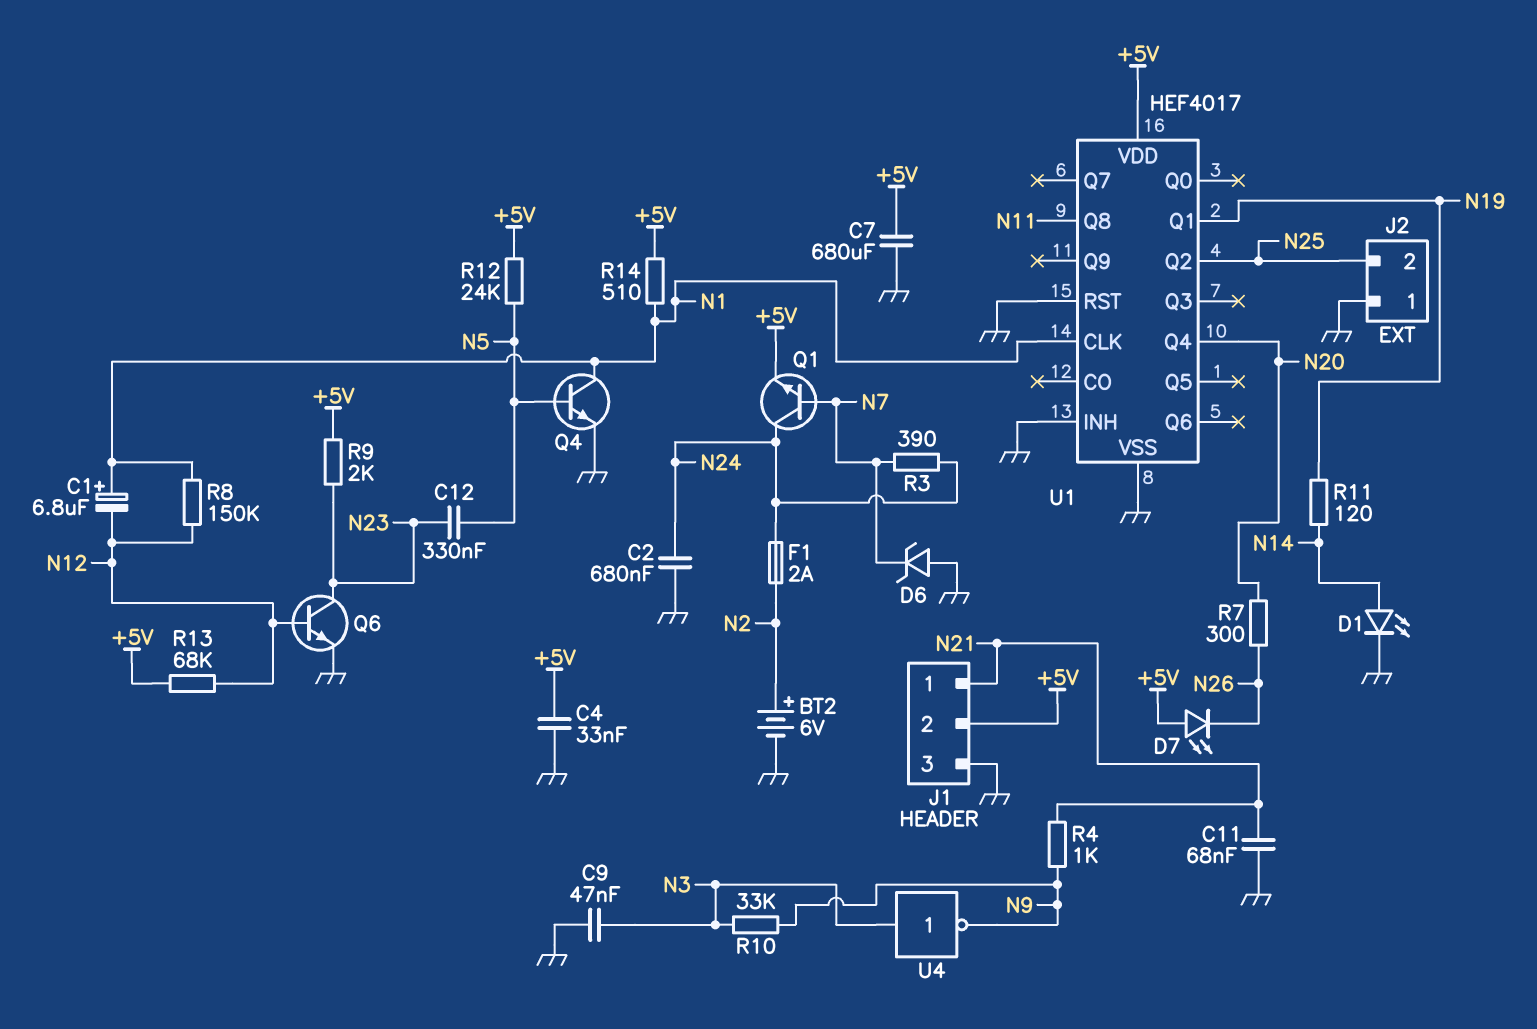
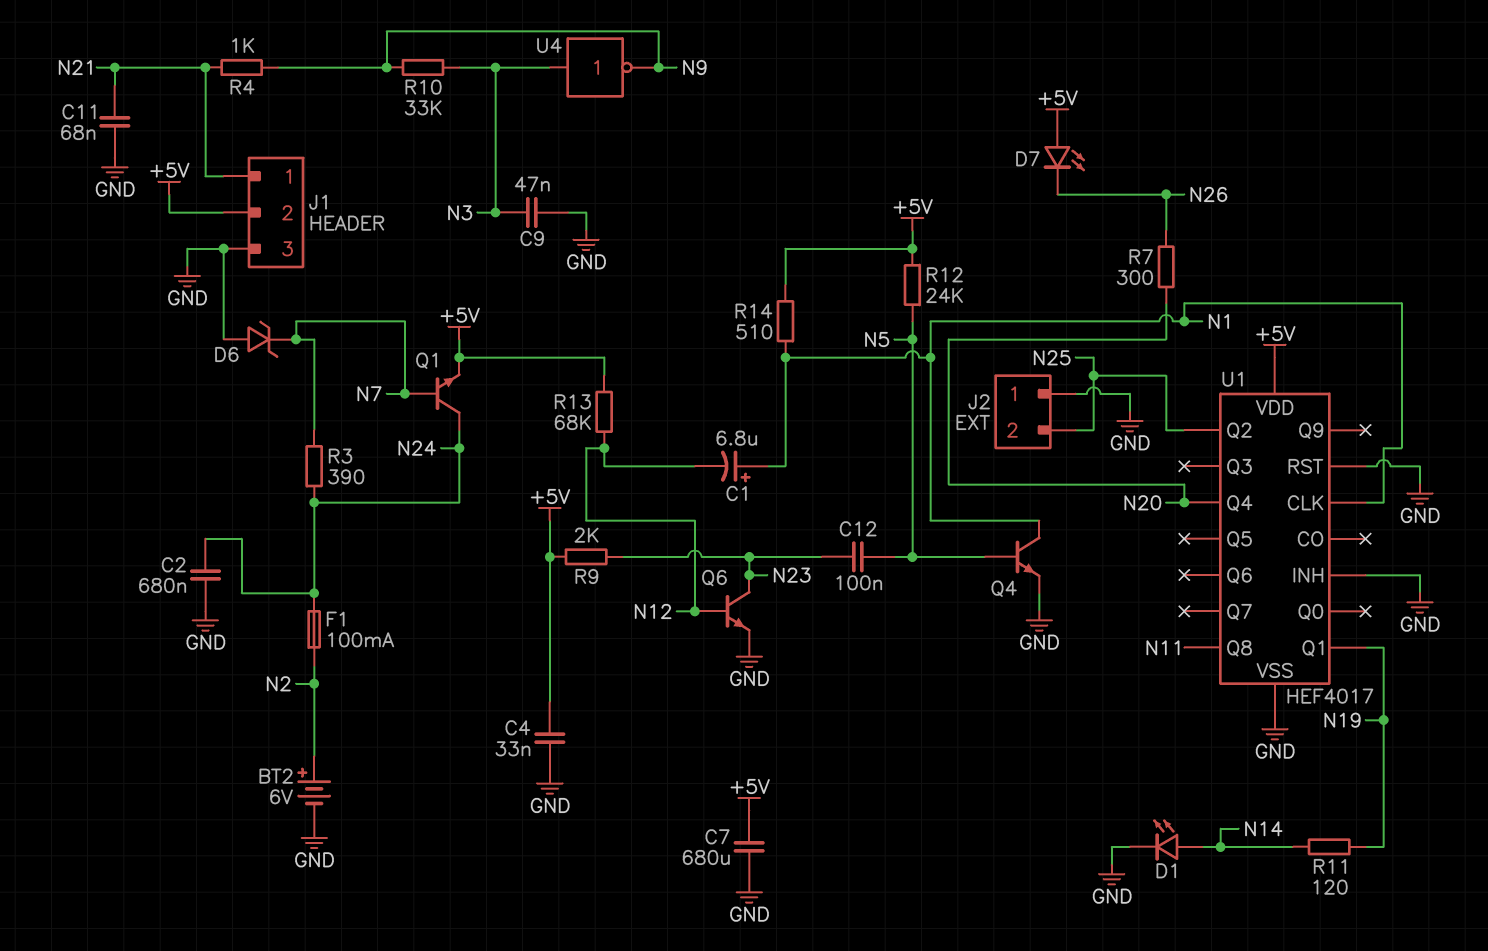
C12: 330nF (N5, N23) -> 100nF (N5, N23)
F1: 2A (N2, N24) -> 100mA (N2, N24)
R8: 150k (N1, N12) -> none

